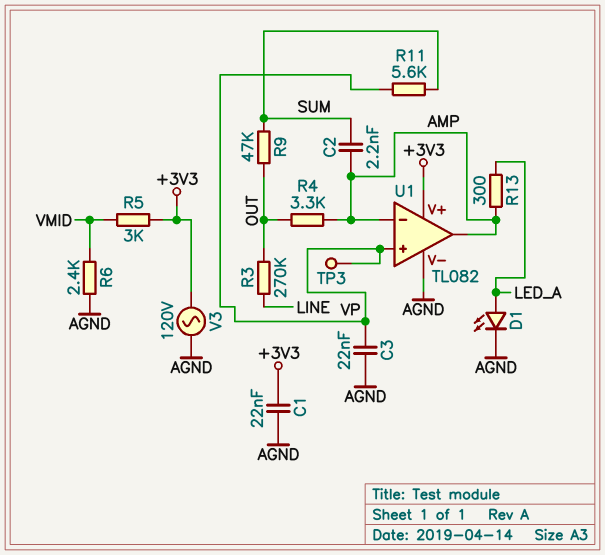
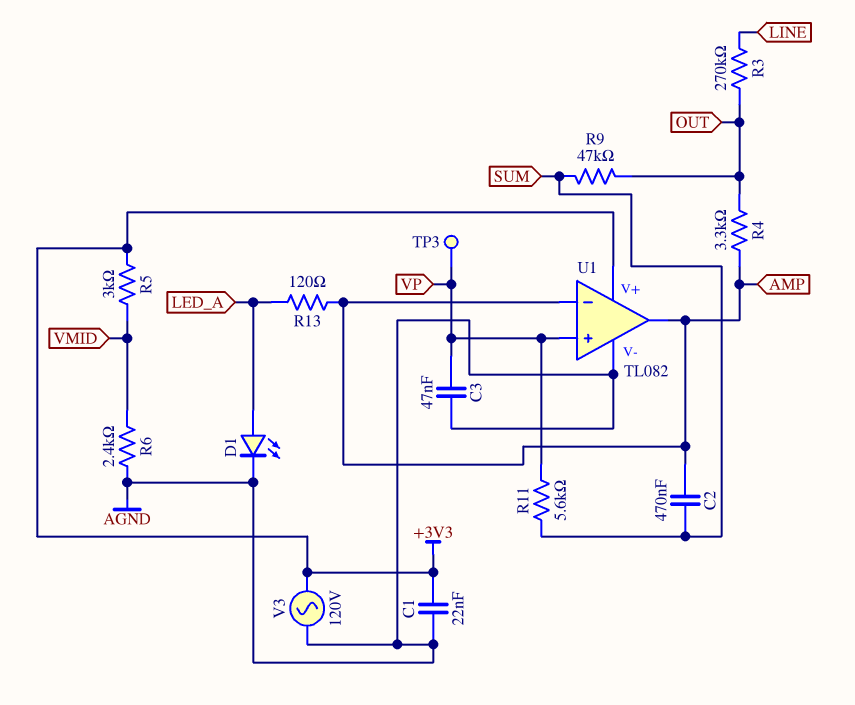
C2: 2.2nF (AMP, SUM) -> 470nF (AMP, SUM)
C3: 22nF (AGND, VP) -> 47nF (AGND, VP)
R13: 300 (AMP, LED_A) -> 120 (AMP, LED_A)

